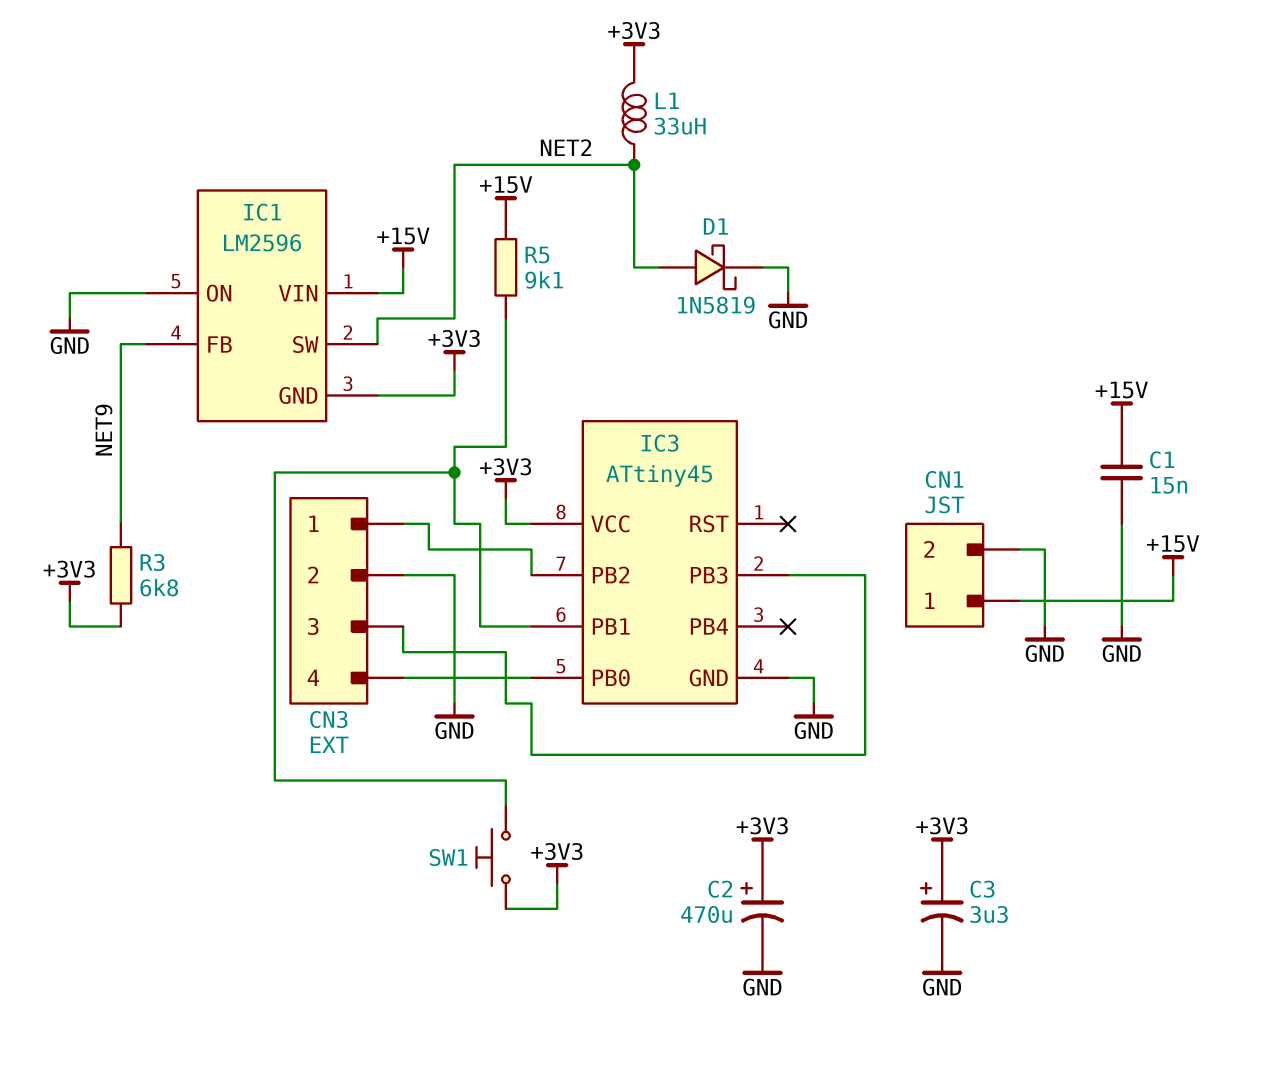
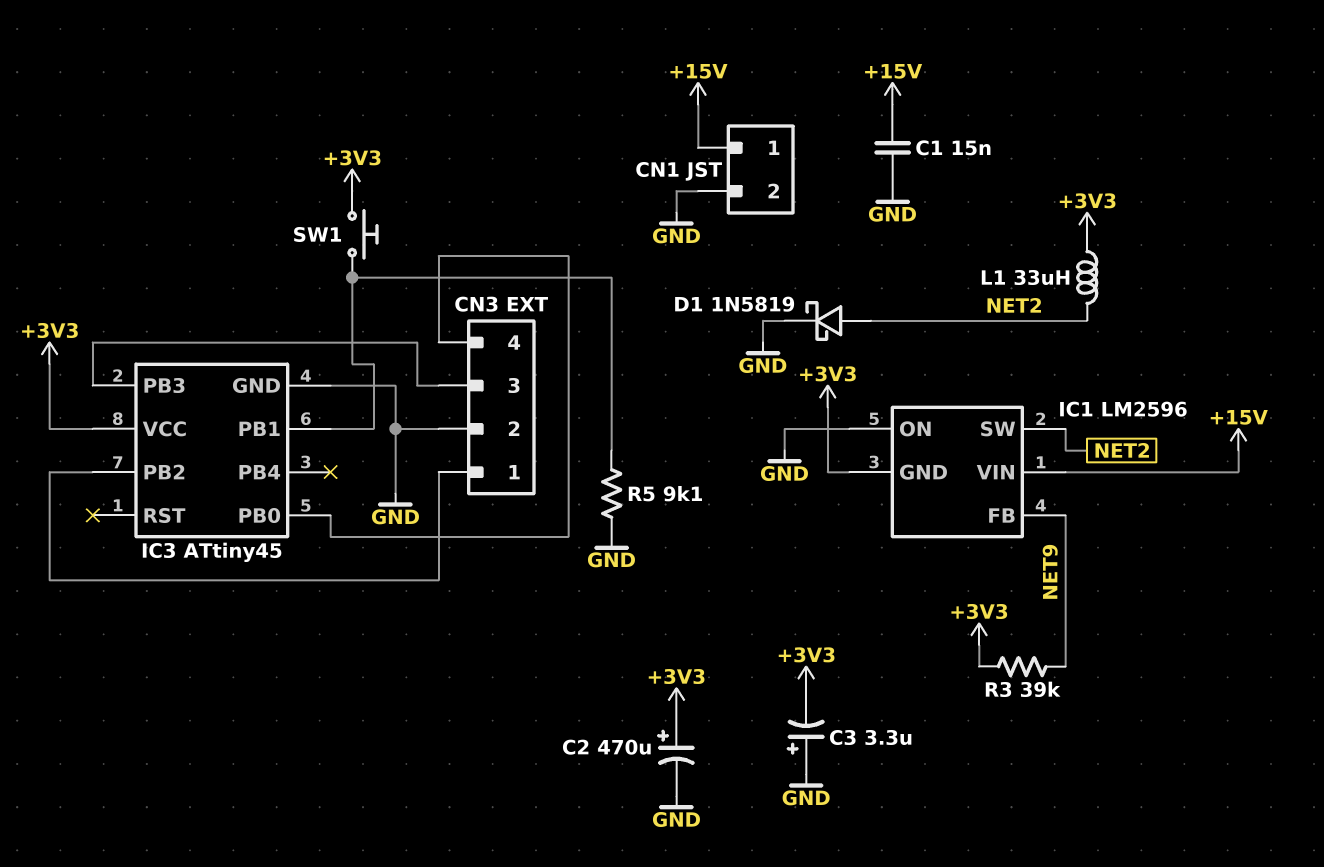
C3: 3.3uF (plus +3V3, minus GND) -> 3.3uF (plus GND, minus +3V3)
R3: 6.8k (+3V3, NET9) -> 39k (+3V3, NET9)
R5: 9.1k (+15V, IC3/PB1) -> 9.1k (GND, IC3/PB1)

